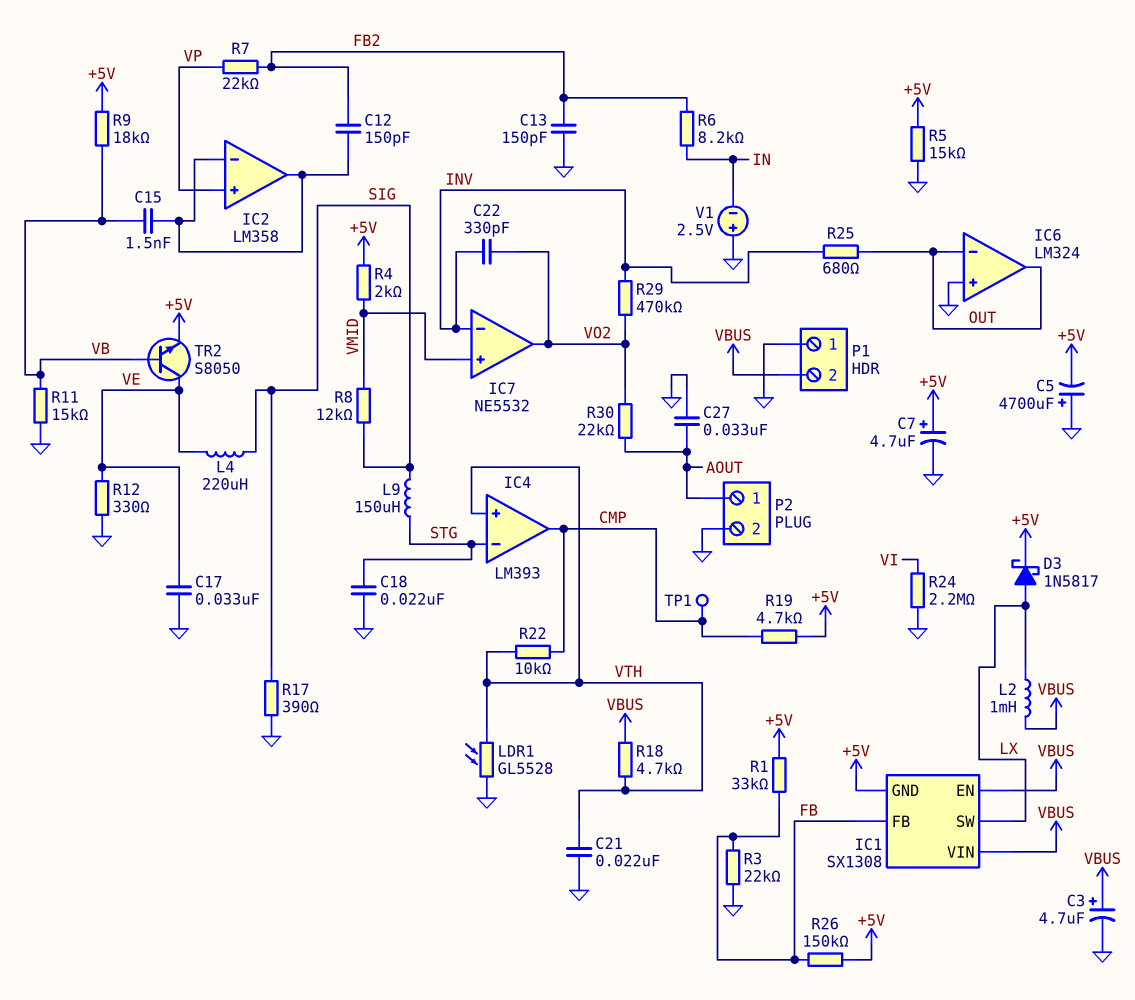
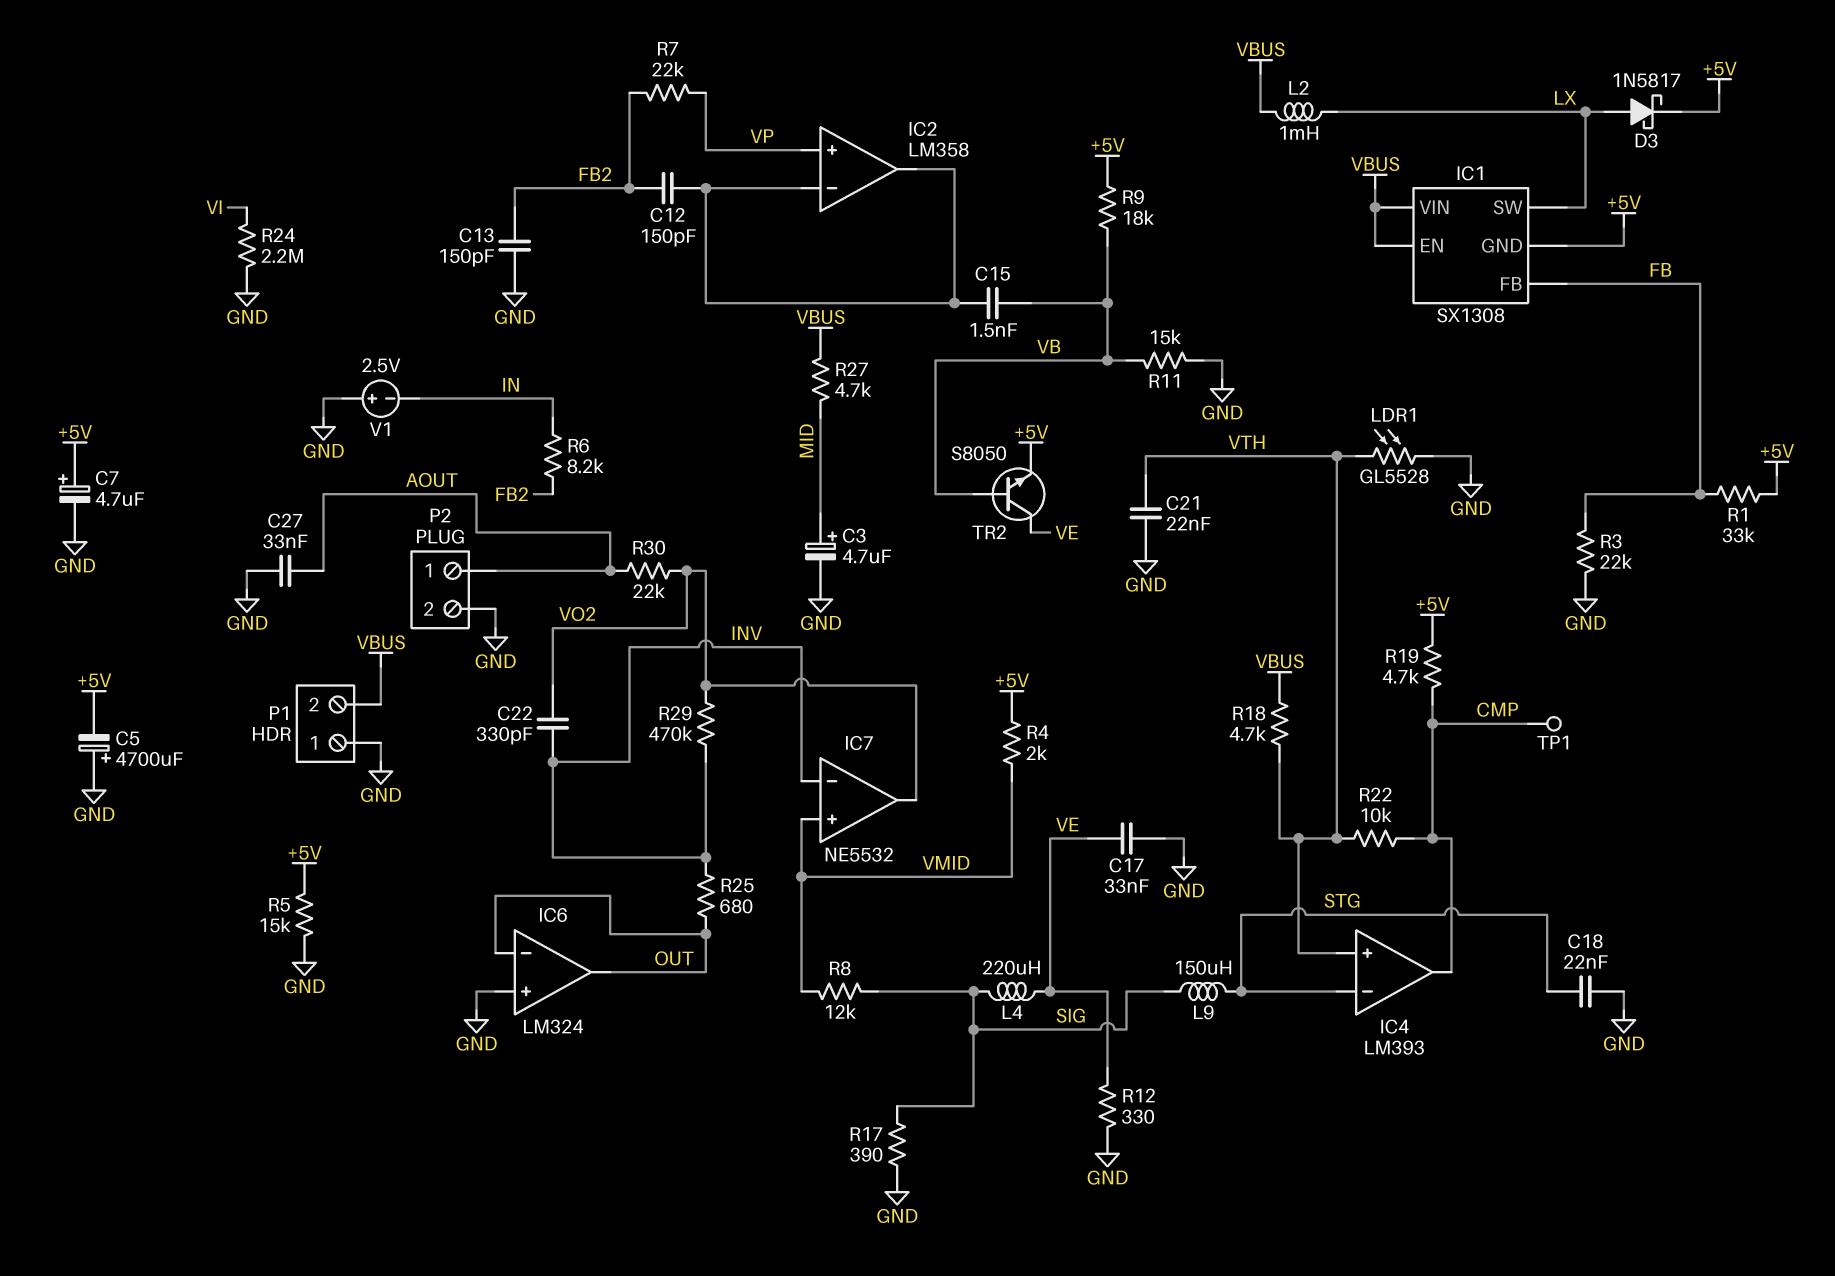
C3: 4.7uF (plus VBUS, minus GND) -> 4.7uF (plus MID, minus GND)
R26: 150k (+5V, FB) -> none
R27: none -> 4.7k (MID, VBUS)

